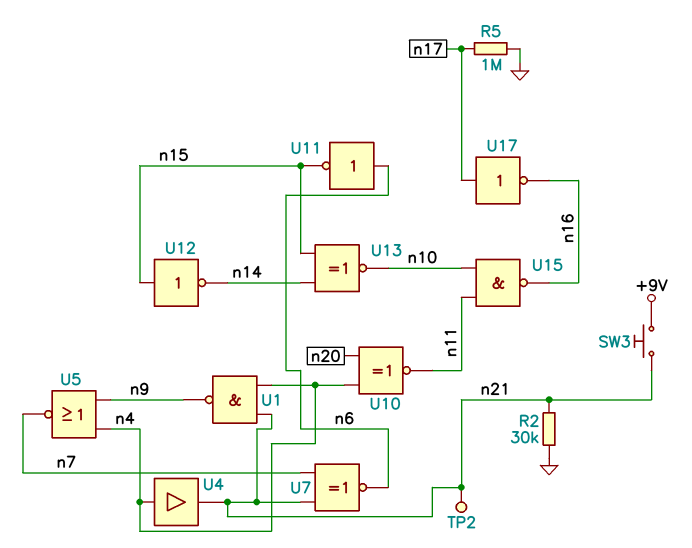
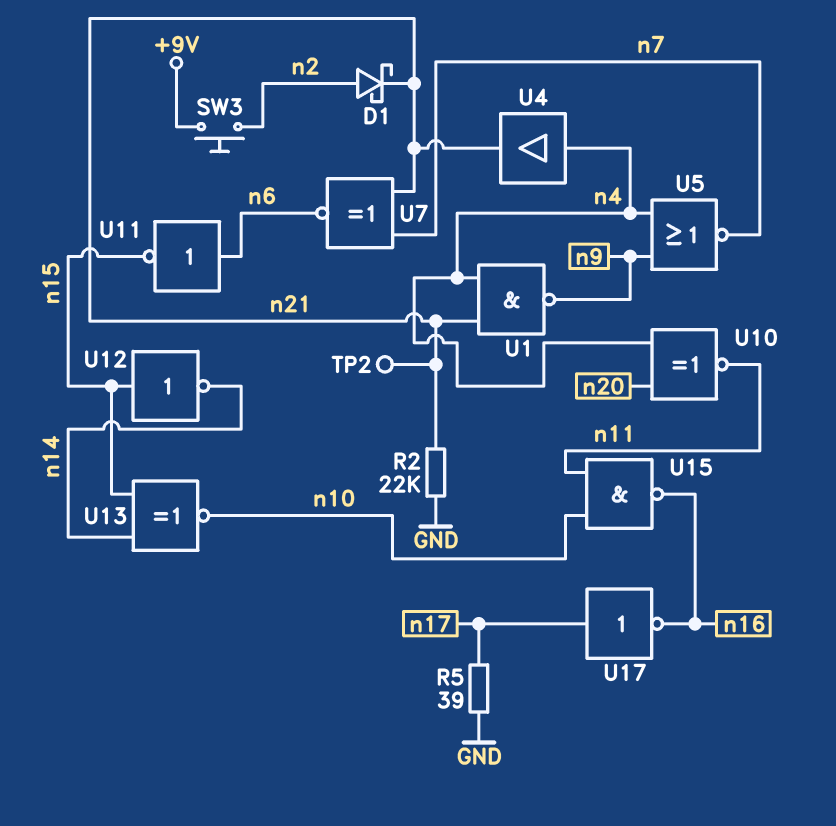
D1: none -> schottky (A n2, K n21)
R2: 30k (GND, n21) -> 22k (GND, n21)
R5: 1M (GND, n17) -> 39 (GND, n17)
SW3: button (+9V, n21) -> button (+9V, n2)

